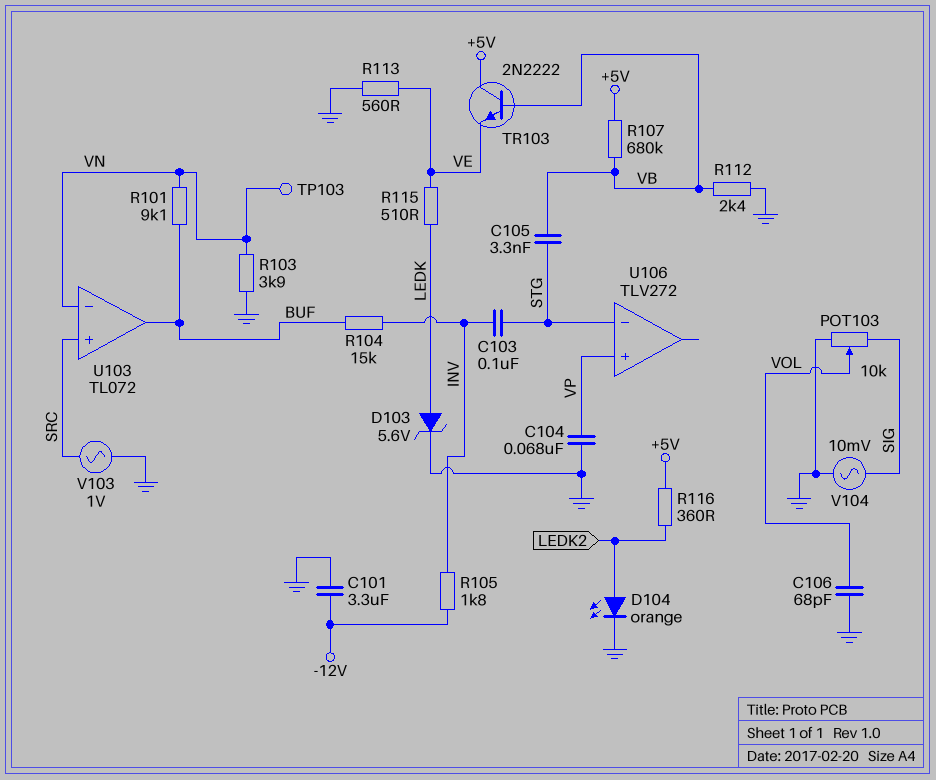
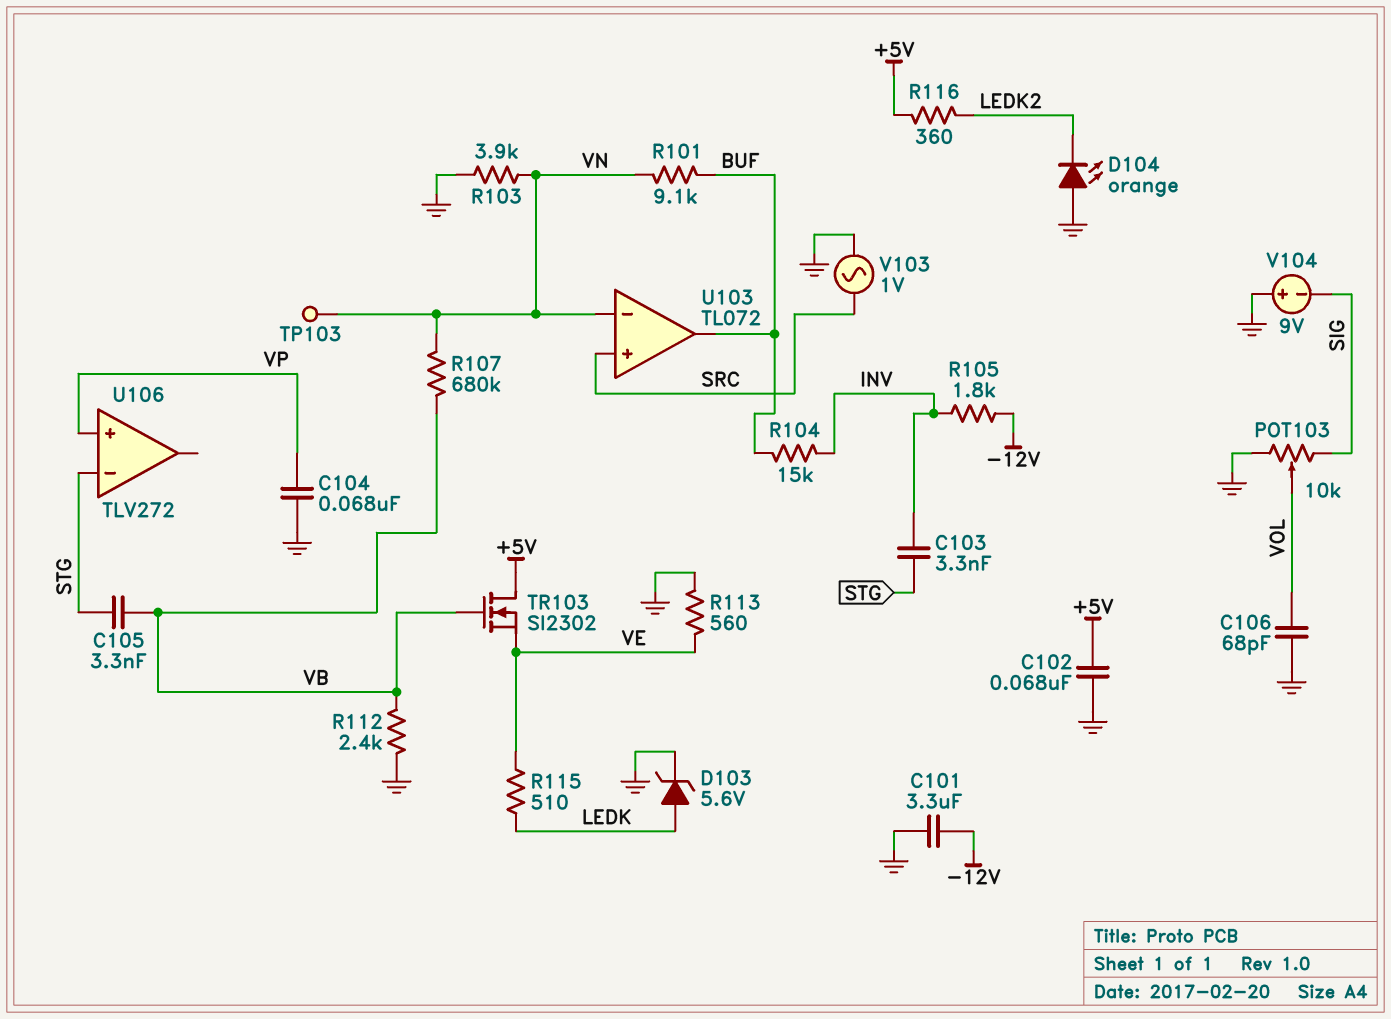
C102: none -> 68nF (+5V, GND)
C103: 100nF (INV, STG) -> 3.3nF (INV, STG)
D104: LED orange (A LEDK2, K GND) -> LED orange (A GND, K LEDK2)
R107: 680k (+5V, VB) -> 680k (VB, VN)
TR103: NPN 2N2222 (B VB, C +5V, E VE) -> NMOS SI2302 (G VB, D +5V, S VE)
V104: AC 10mV (GND, SIG) -> 9V (plus GND, minus SIG)

